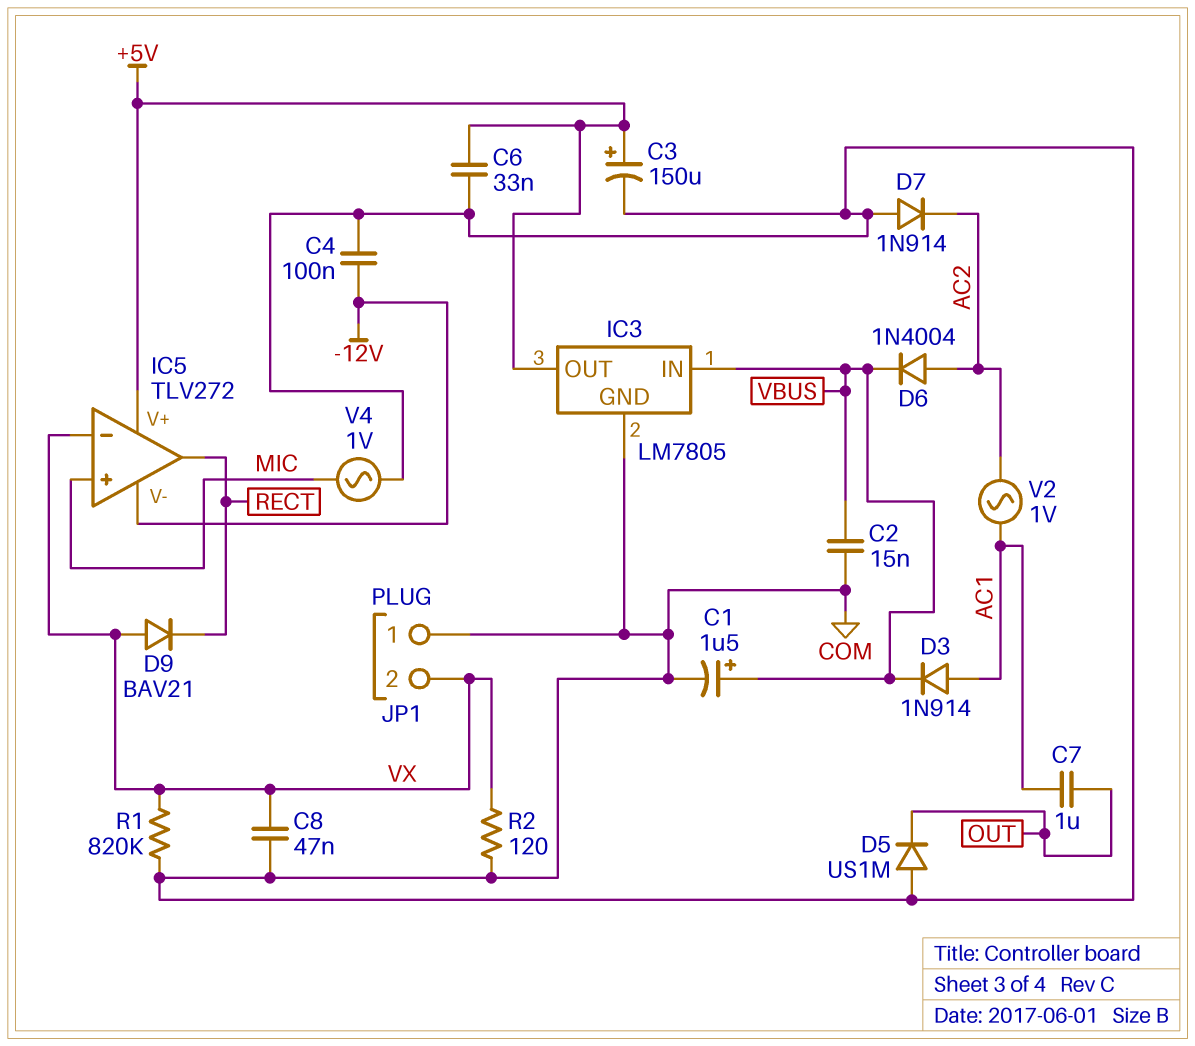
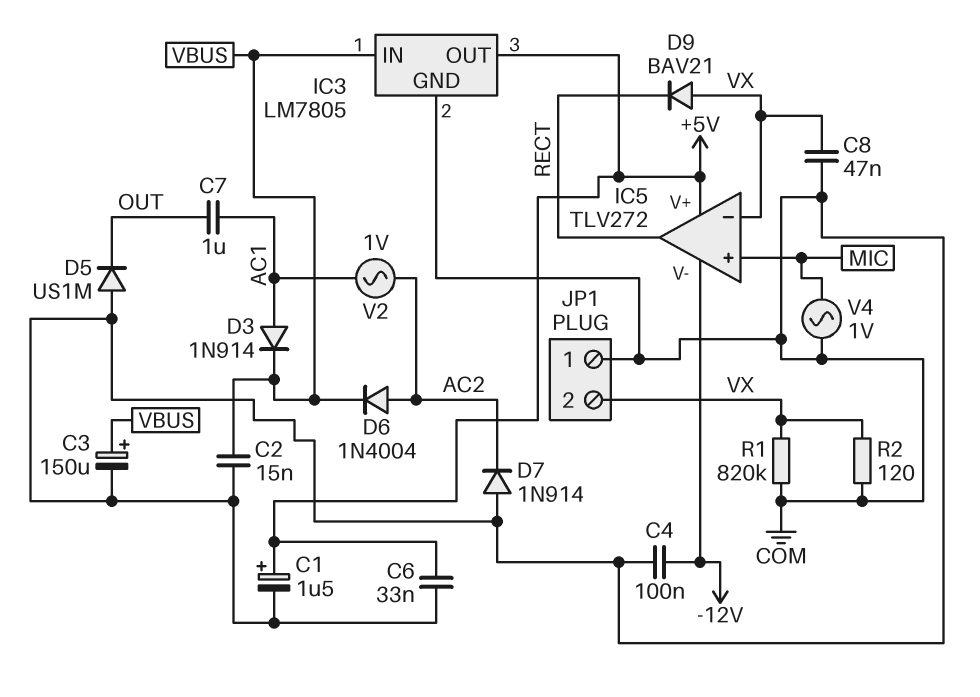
C1: 1.5uF (plus VBUS, minus COM) -> 1.5uF (plus +5V, minus COM)
C3: 150uF (plus +5V, minus COM) -> 150uF (plus VBUS, minus COM)

